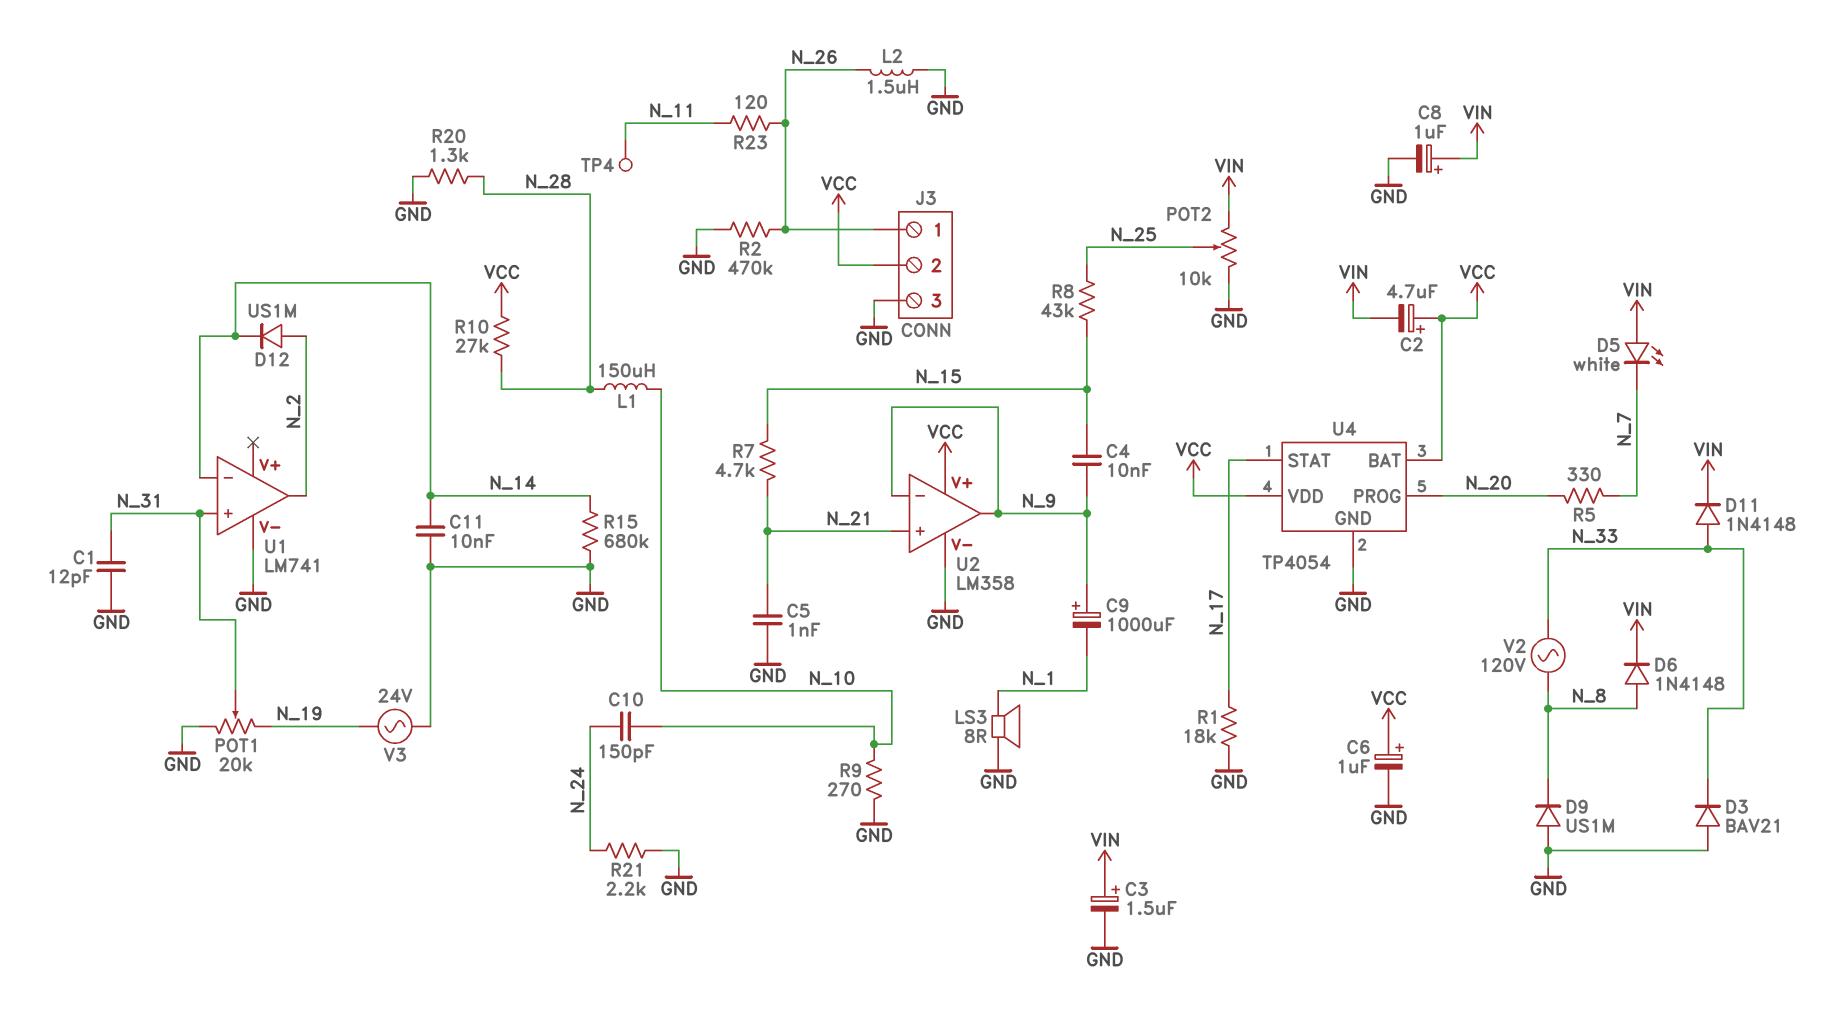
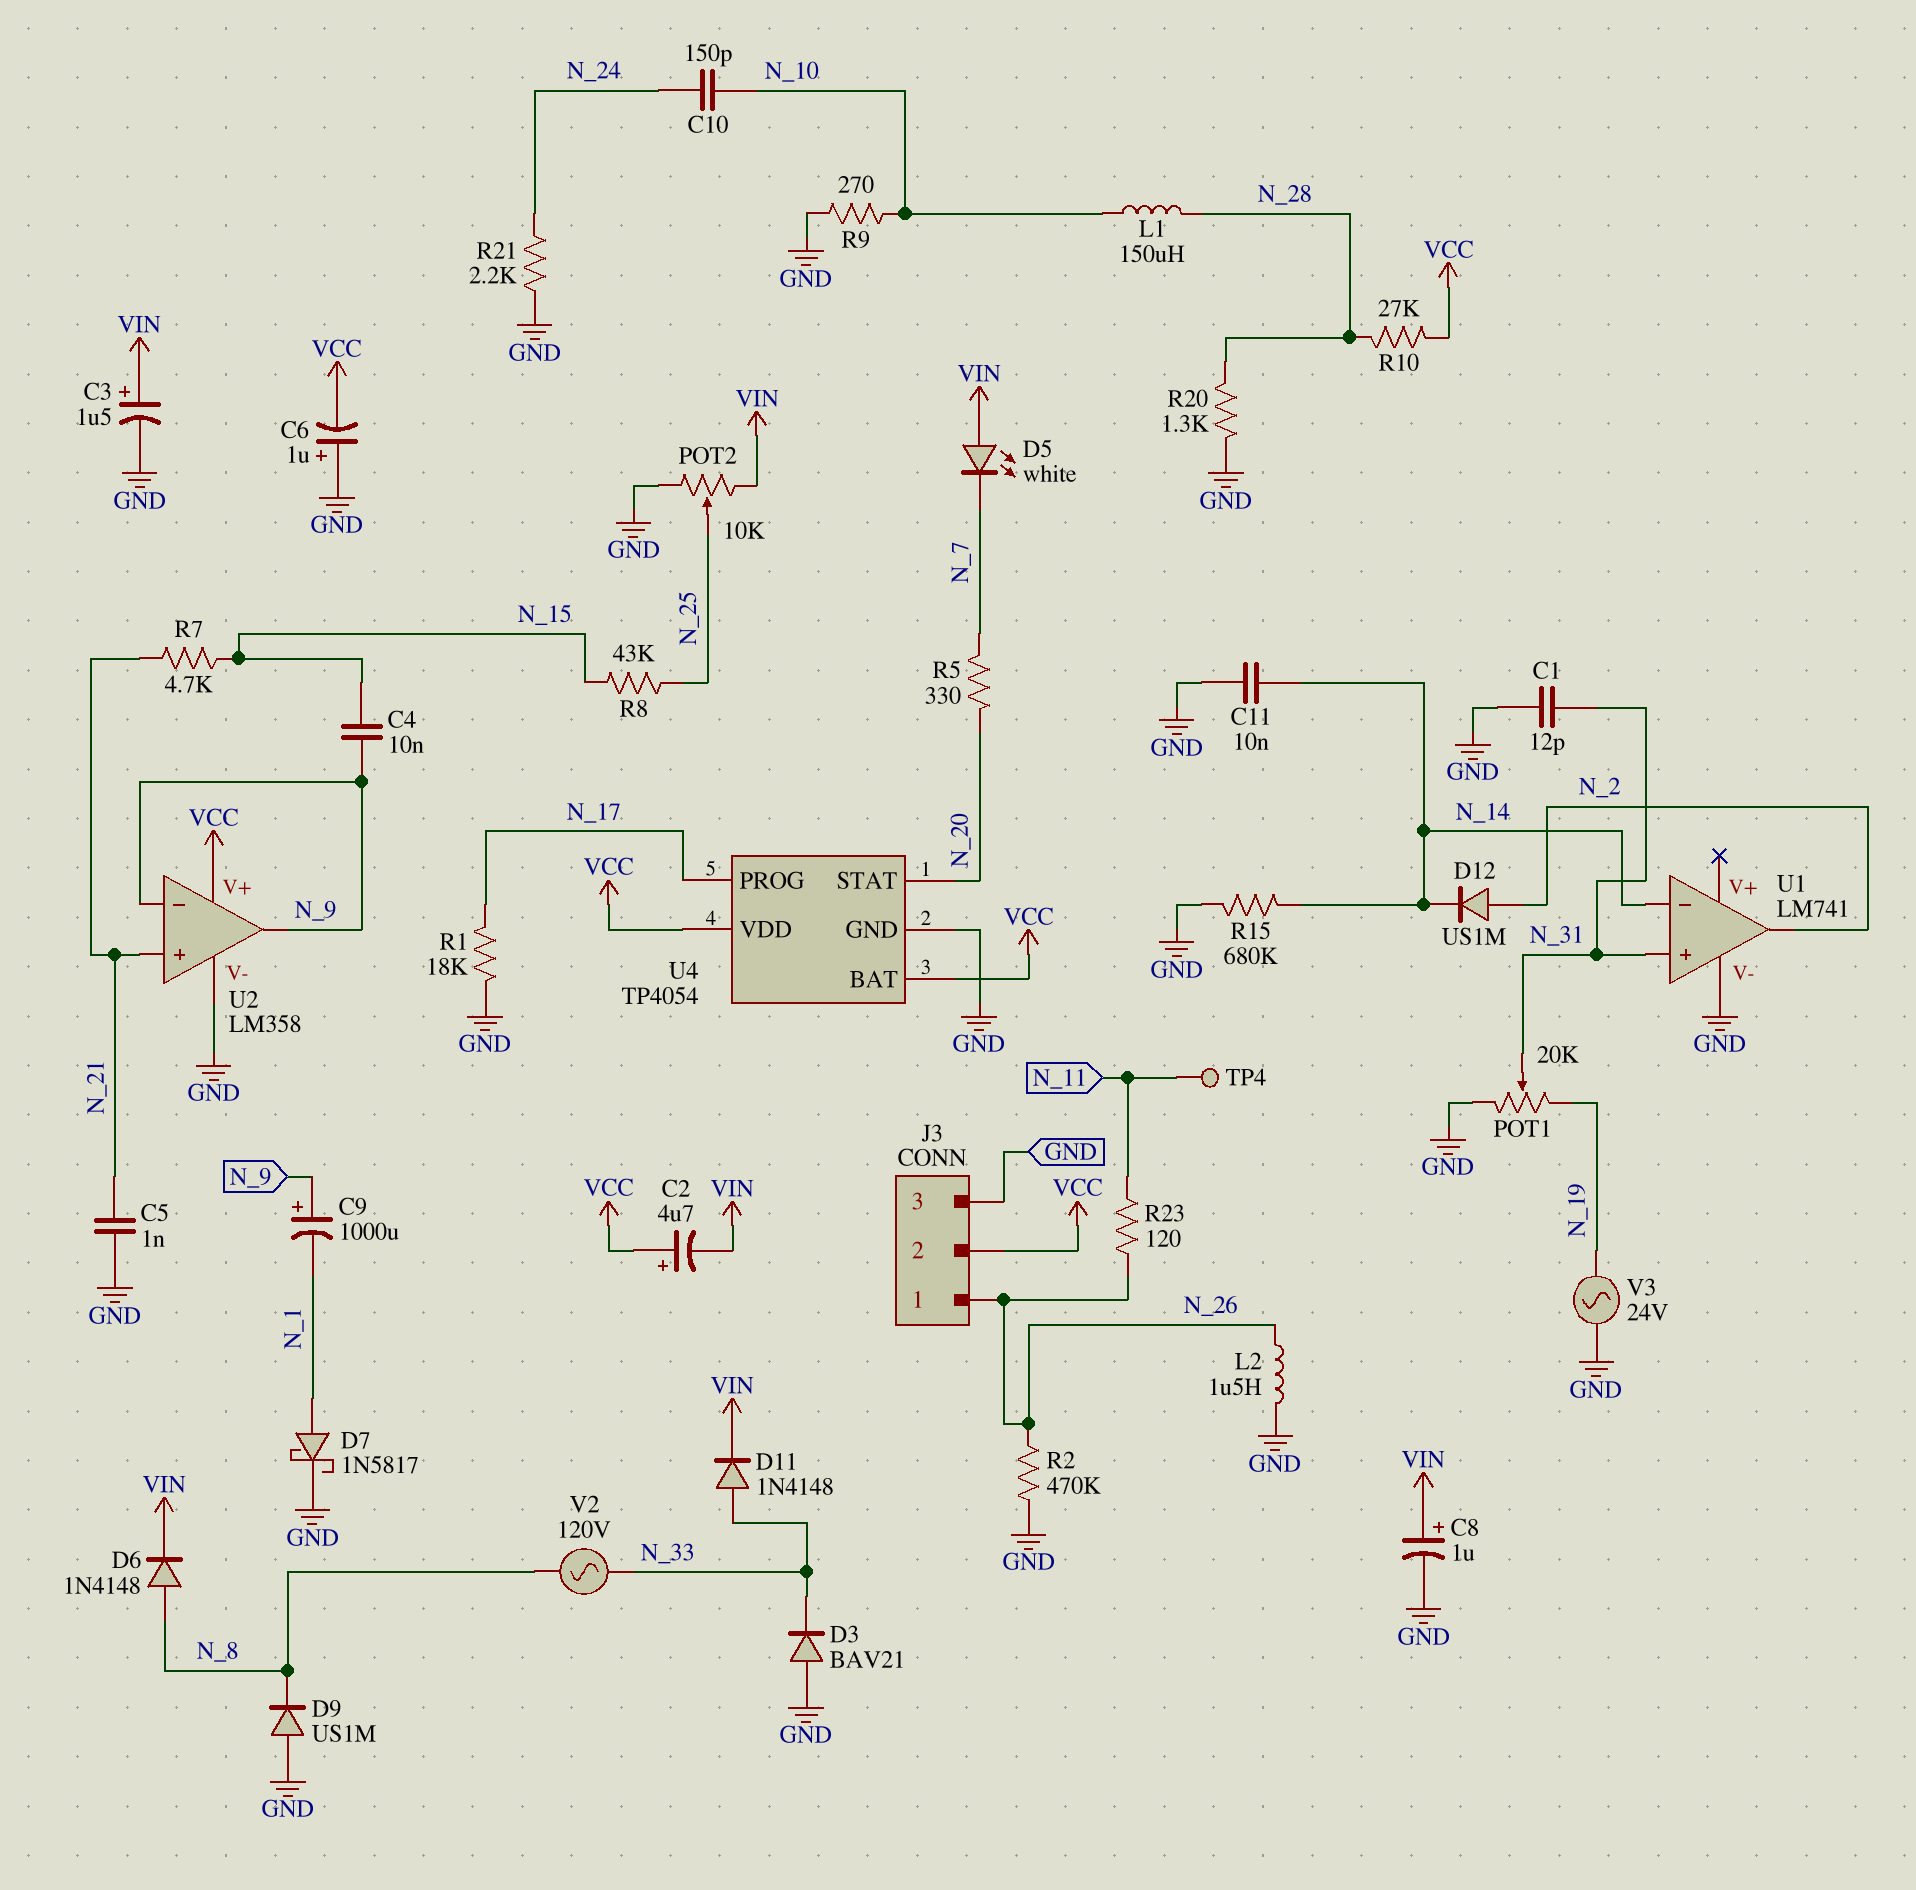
C6: 1uF (plus VCC, minus GND) -> 1uF (plus GND, minus VCC)
D7: none -> schottky 1N5817 (A N_1, K GND)
LS3: speaker 8R (GND, N_1) -> none
U4 pin PROG: N_20 -> N_17
U4 pin STAT: N_17 -> N_20

